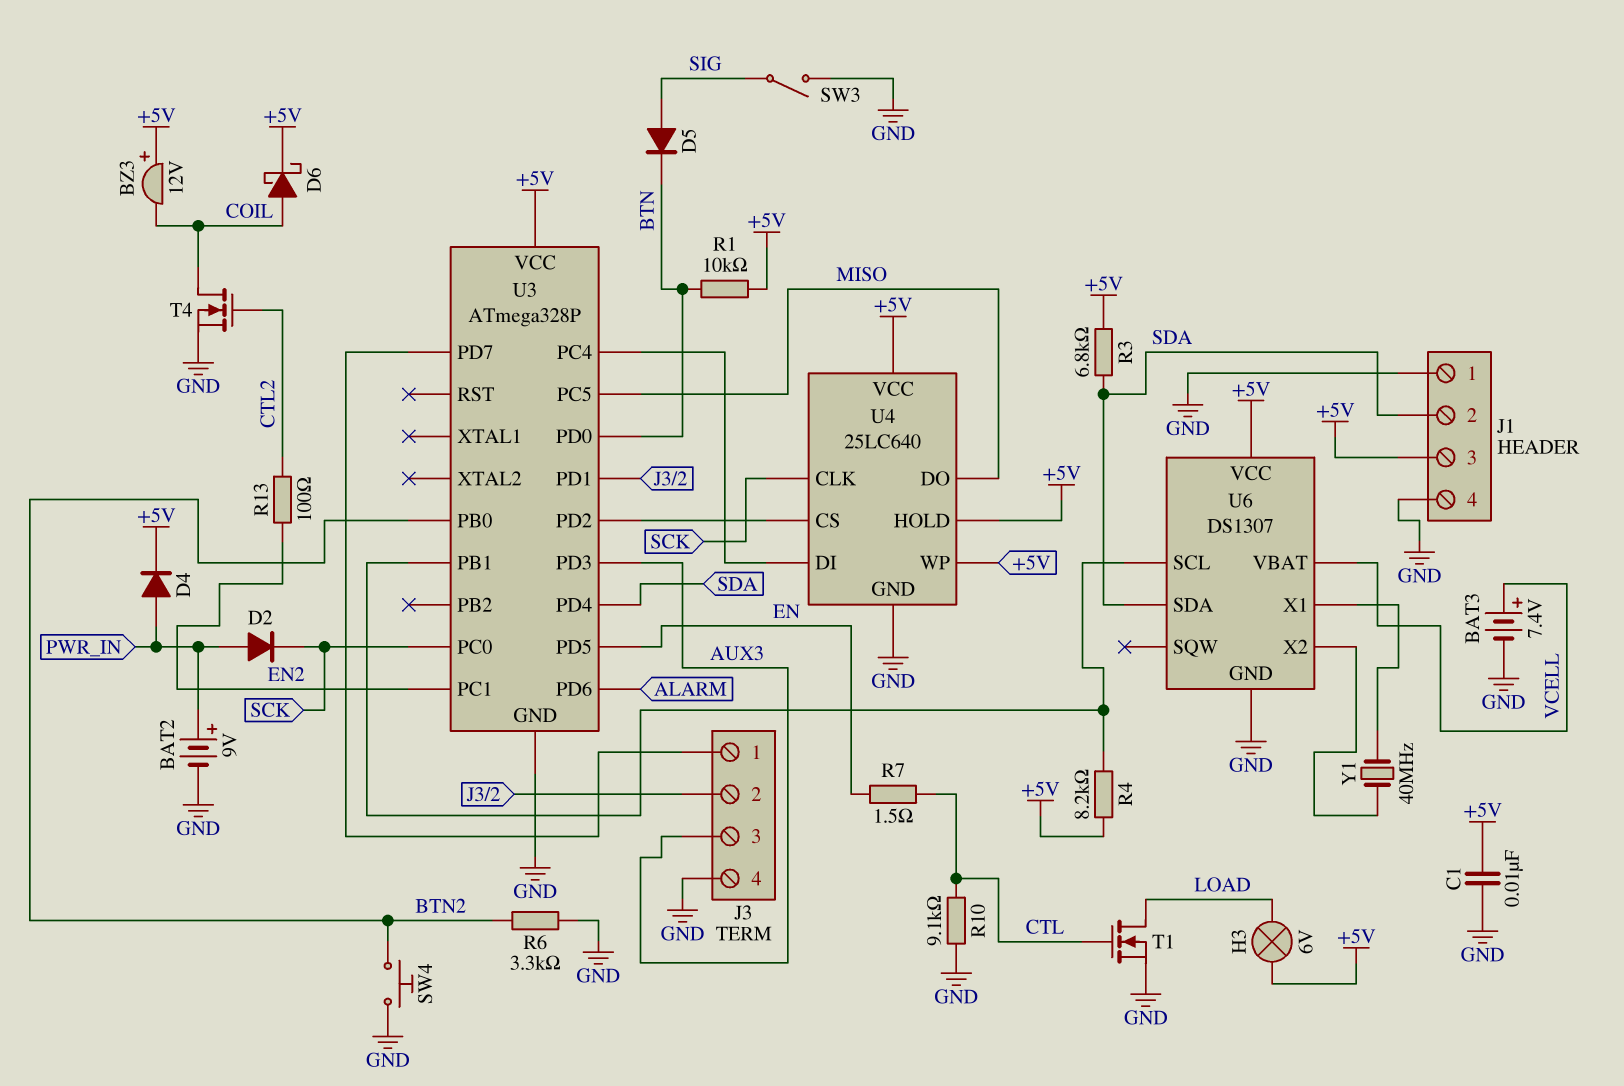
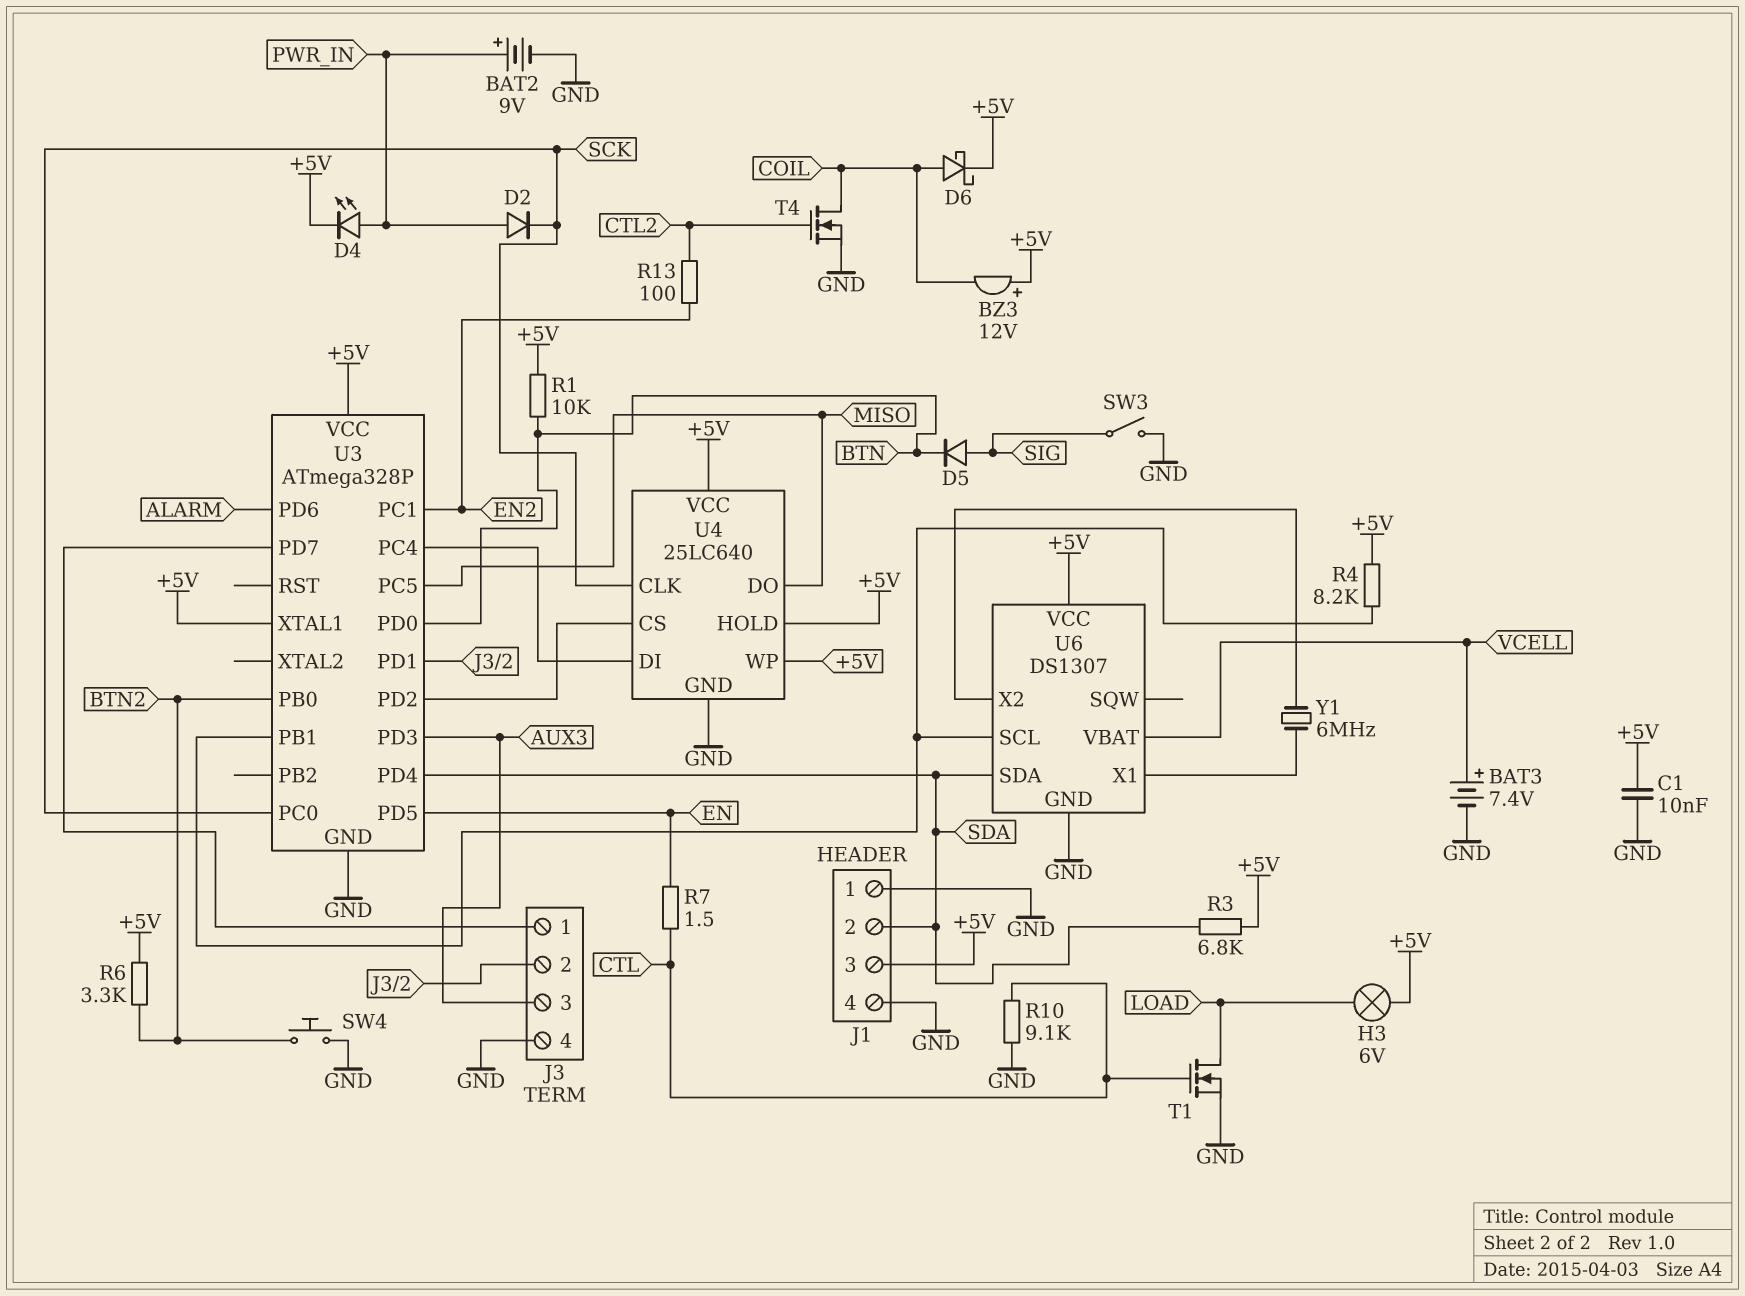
D4: diode (A PWR_IN, K +5V) -> LED (A PWR_IN, K +5V)
R6: 3.3k (BTN2, GND) -> 3.3k (+5V, BTN2)
U3 pin XTAL1: none -> +5V
Y1: 40MHz (U6/X1, U6/X2) -> 6MHz (U6/X1, U6/X2)

